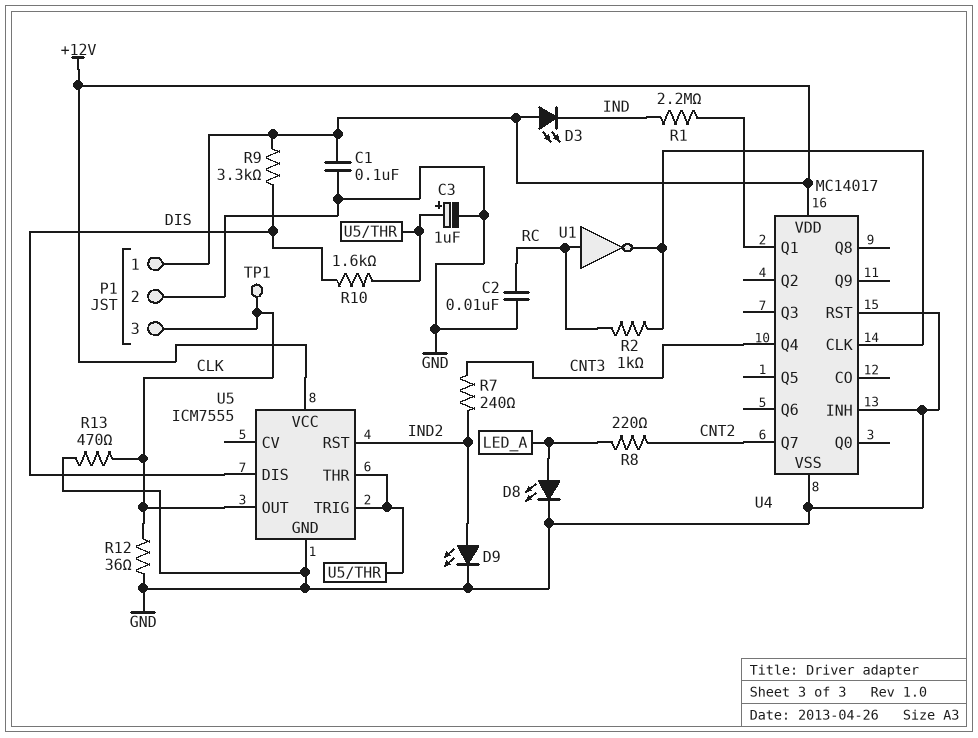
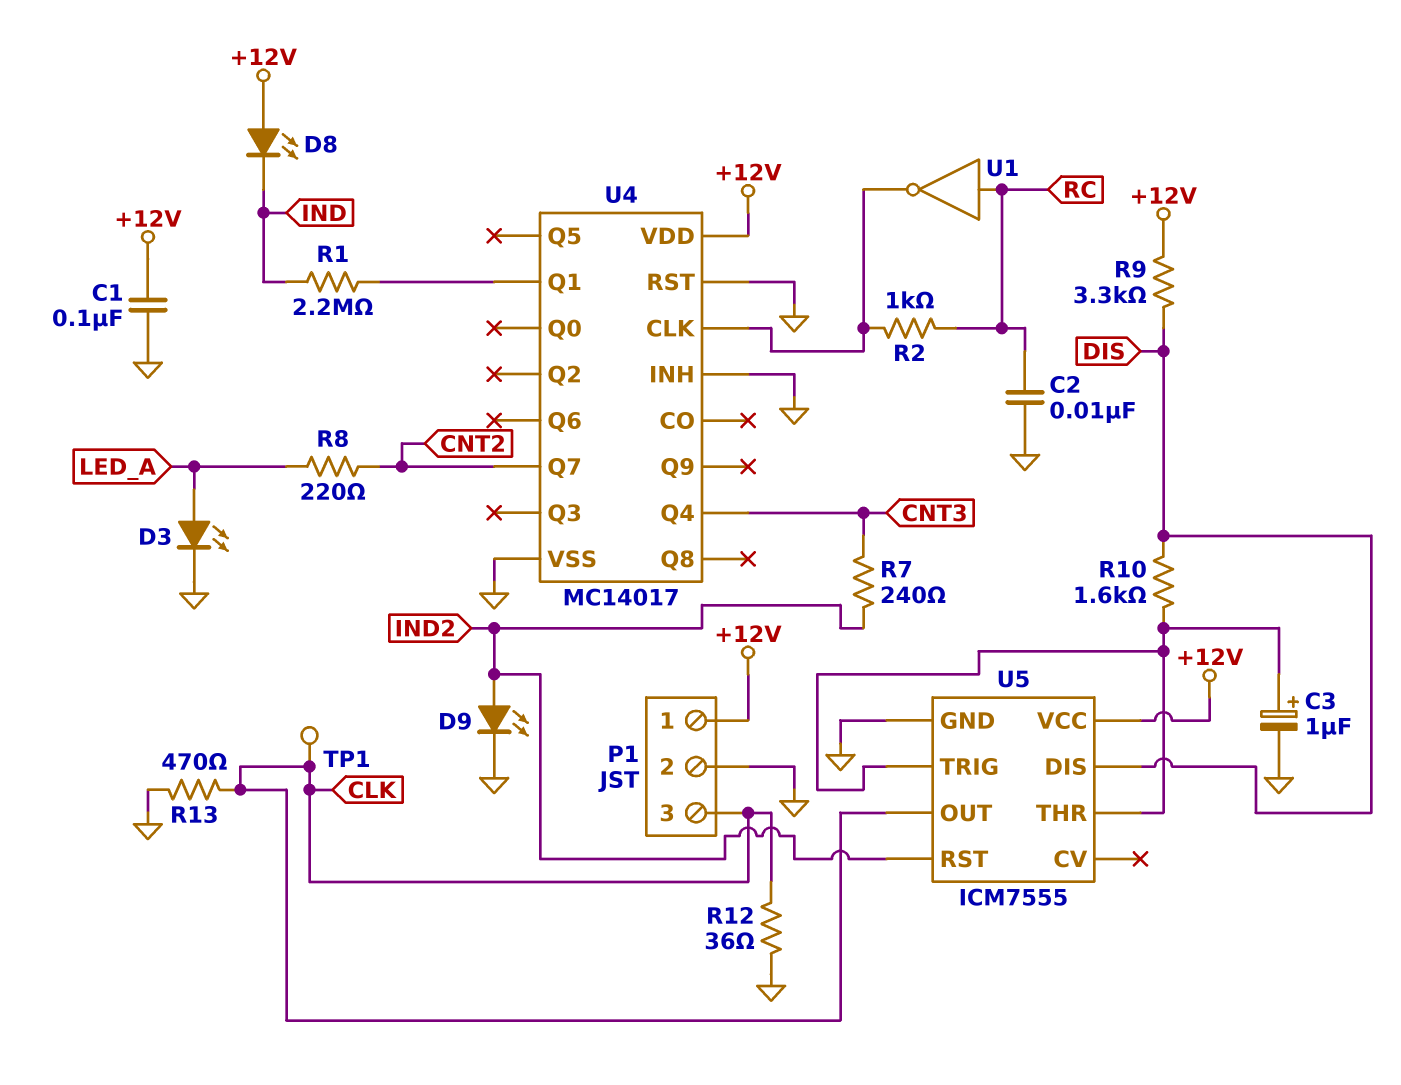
D3: LED (A +12V, K IND) -> LED (A LED_A, K GND)
D8: LED (A LED_A, K GND) -> LED (A +12V, K IND)

